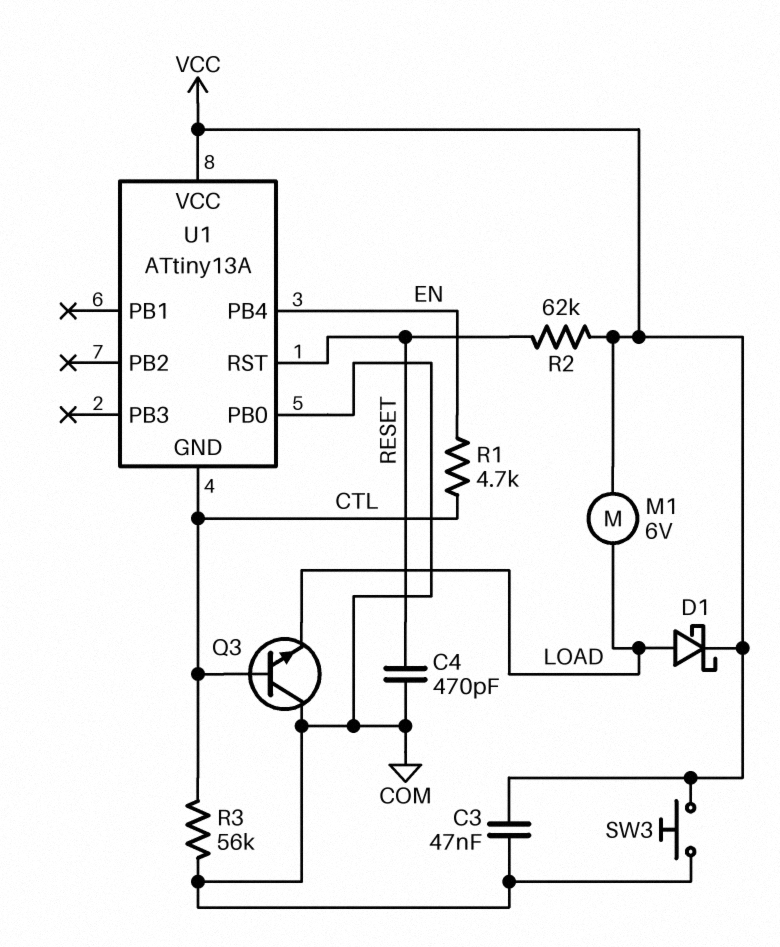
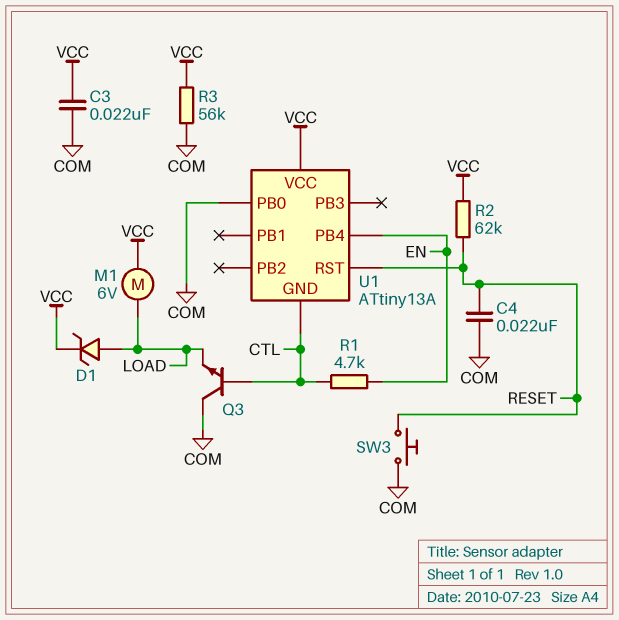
C3: 47nF (COM, VCC) -> 22nF (COM, VCC)
C4: 470pF (COM, RESET) -> 22nF (COM, RESET)
D1: schottky (A LOAD, K VCC) -> zener (A LOAD, K VCC)
R3: 56k (COM, CTL) -> 56k (COM, VCC)
SW3: button (COM, VCC) -> button (COM, RESET)

